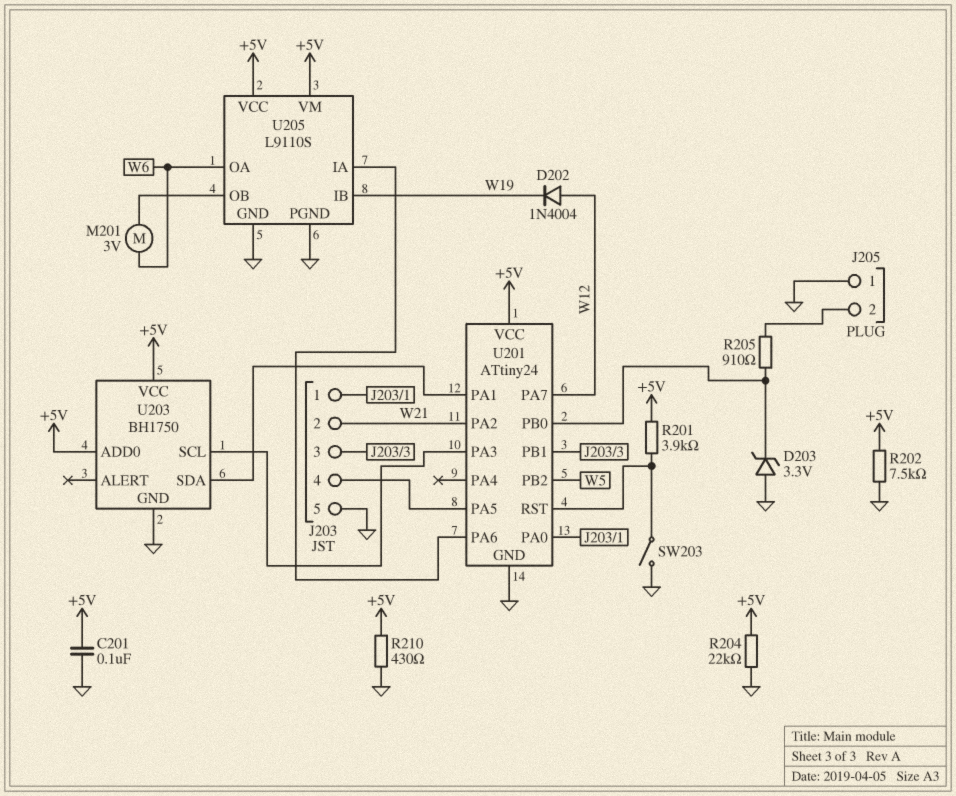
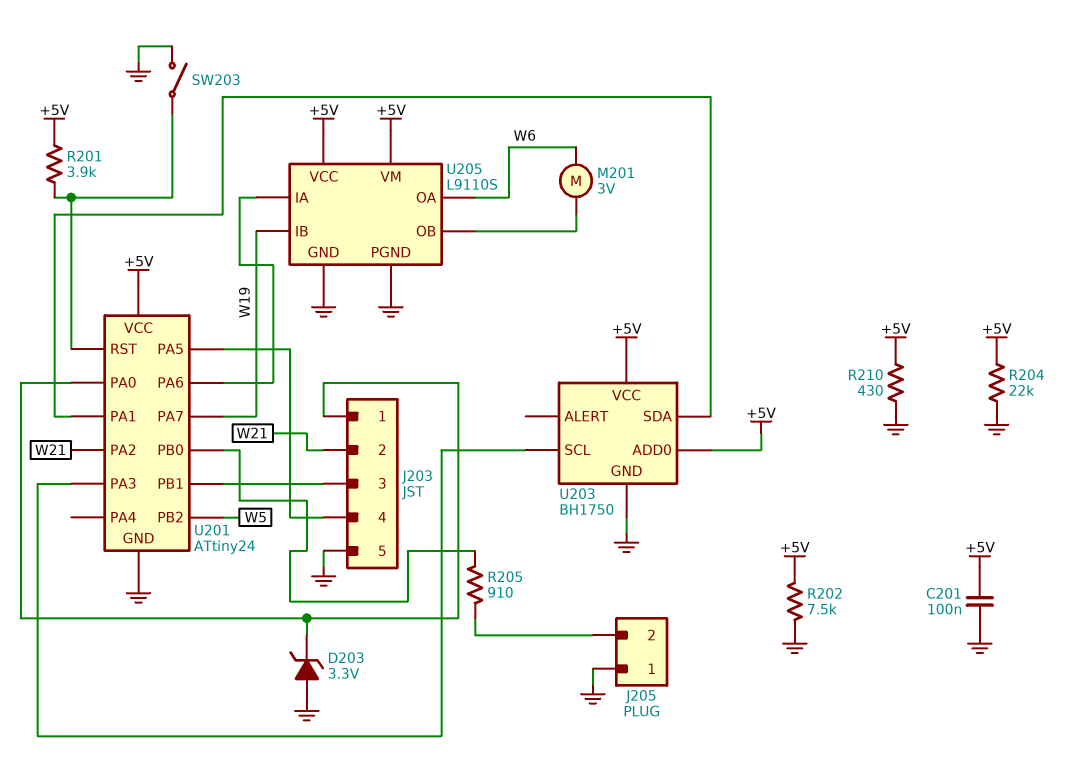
D202: diode 1N4004 (A W12, K W19) -> none
D203: zener 3.3V (A GND, K U201/PB0) -> zener 3.3V (A GND, K J203/1)
U201 pin PA7: W12 -> W19

